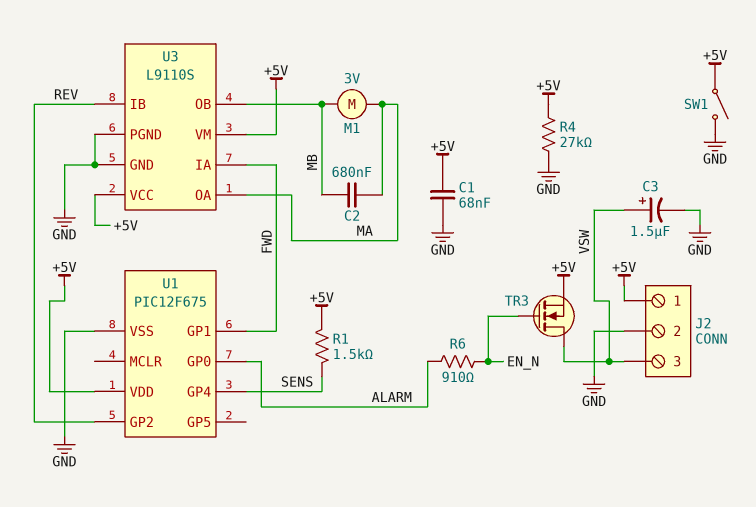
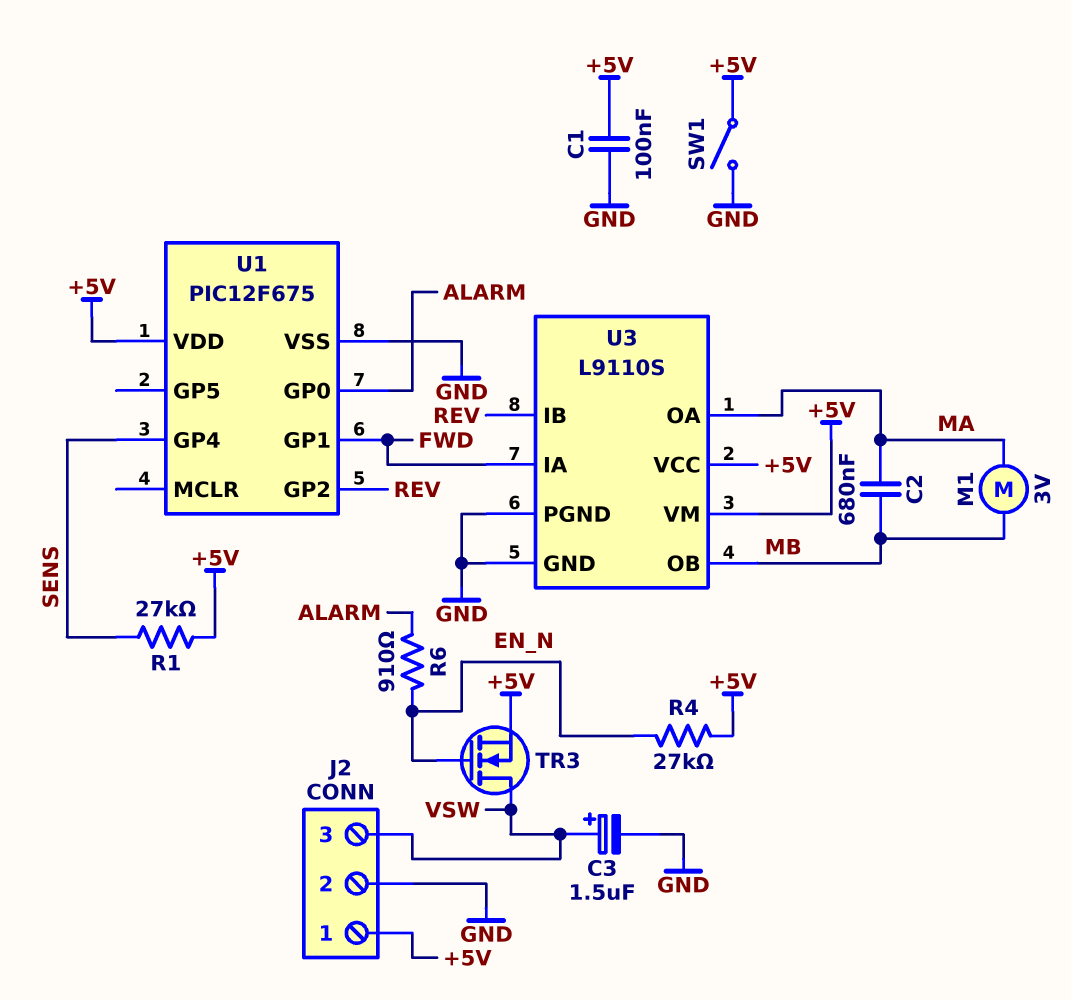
C1: 68nF (+5V, GND) -> 100nF (+5V, GND)
R1: 1.5k (+5V, SENS) -> 27k (+5V, SENS)
R4: 27k (+5V, GND) -> 27k (+5V, EN_N)

